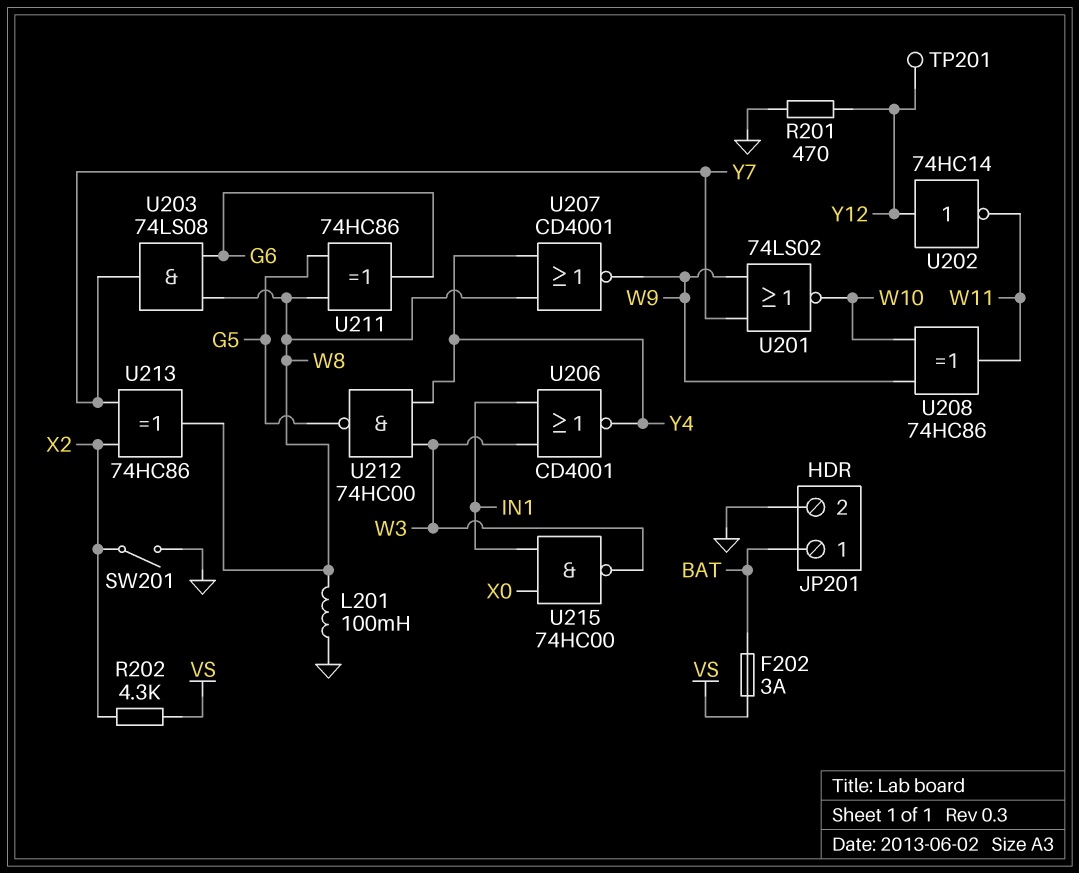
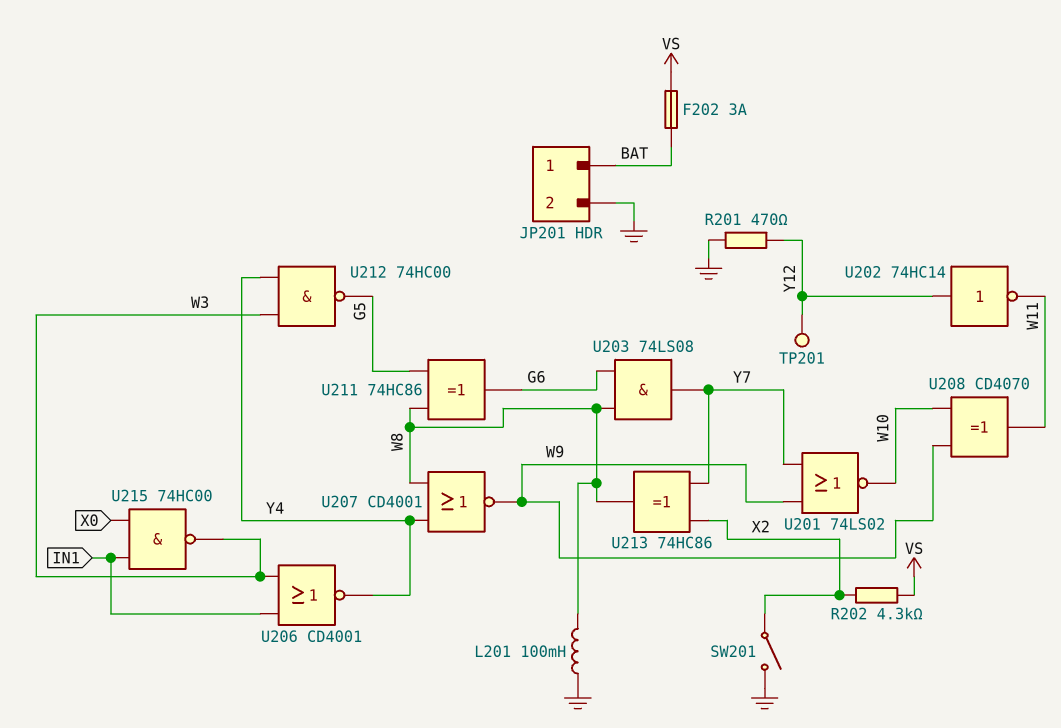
U208: XOR 74HC86 (in W9, in W10, out W11) -> XOR CD4070 (in W9, in W10, out W11)

